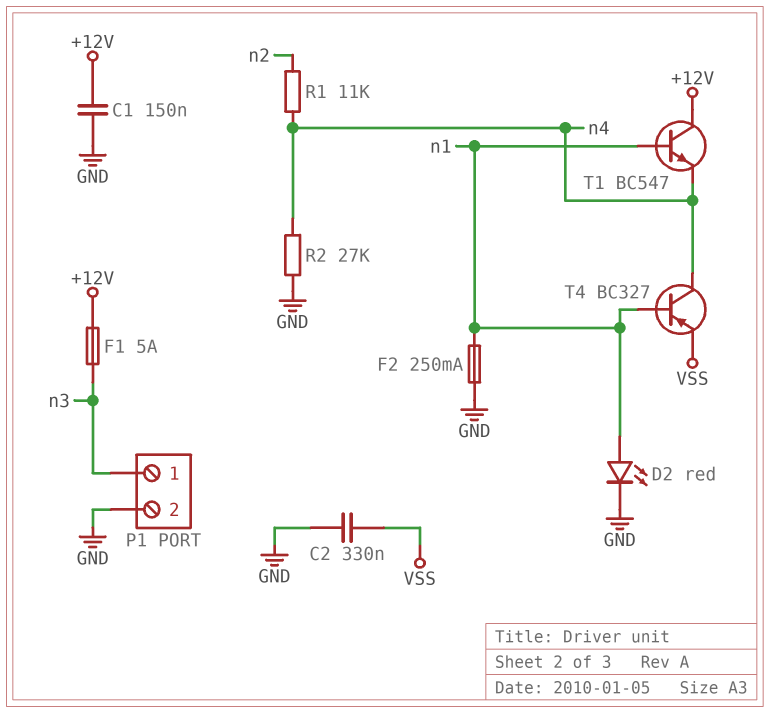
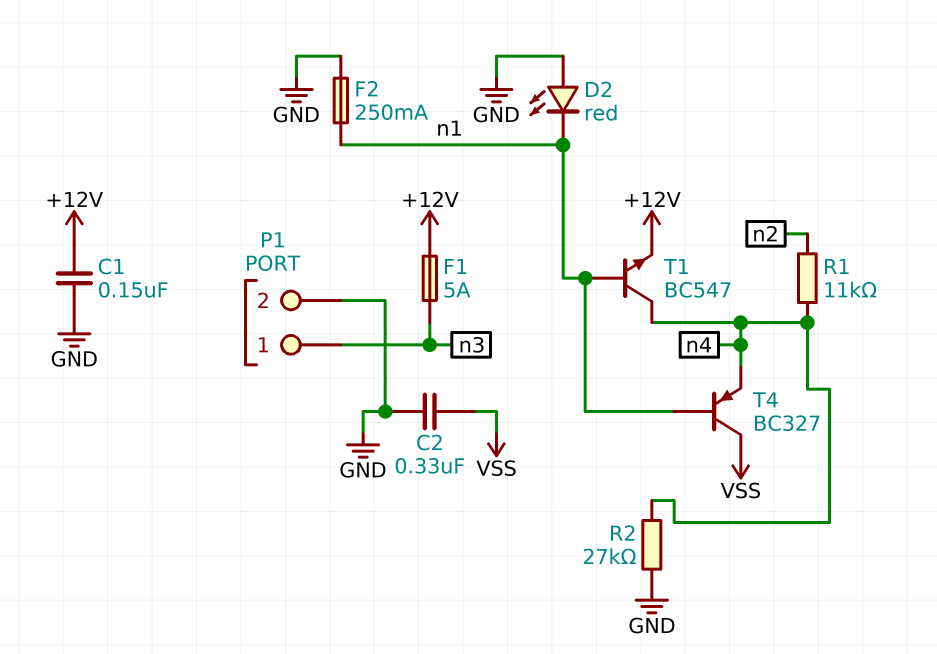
D2: LED red (A n1, K GND) -> LED red (A GND, K n1)
T1: NPN BC547 (B n1, C +12V, E n4) -> NPN BC547 (B n1, C n4, E +12V)
T4: PNP BC327 (B n1, C n4, E VSS) -> PNP BC327 (B n1, C VSS, E n4)

